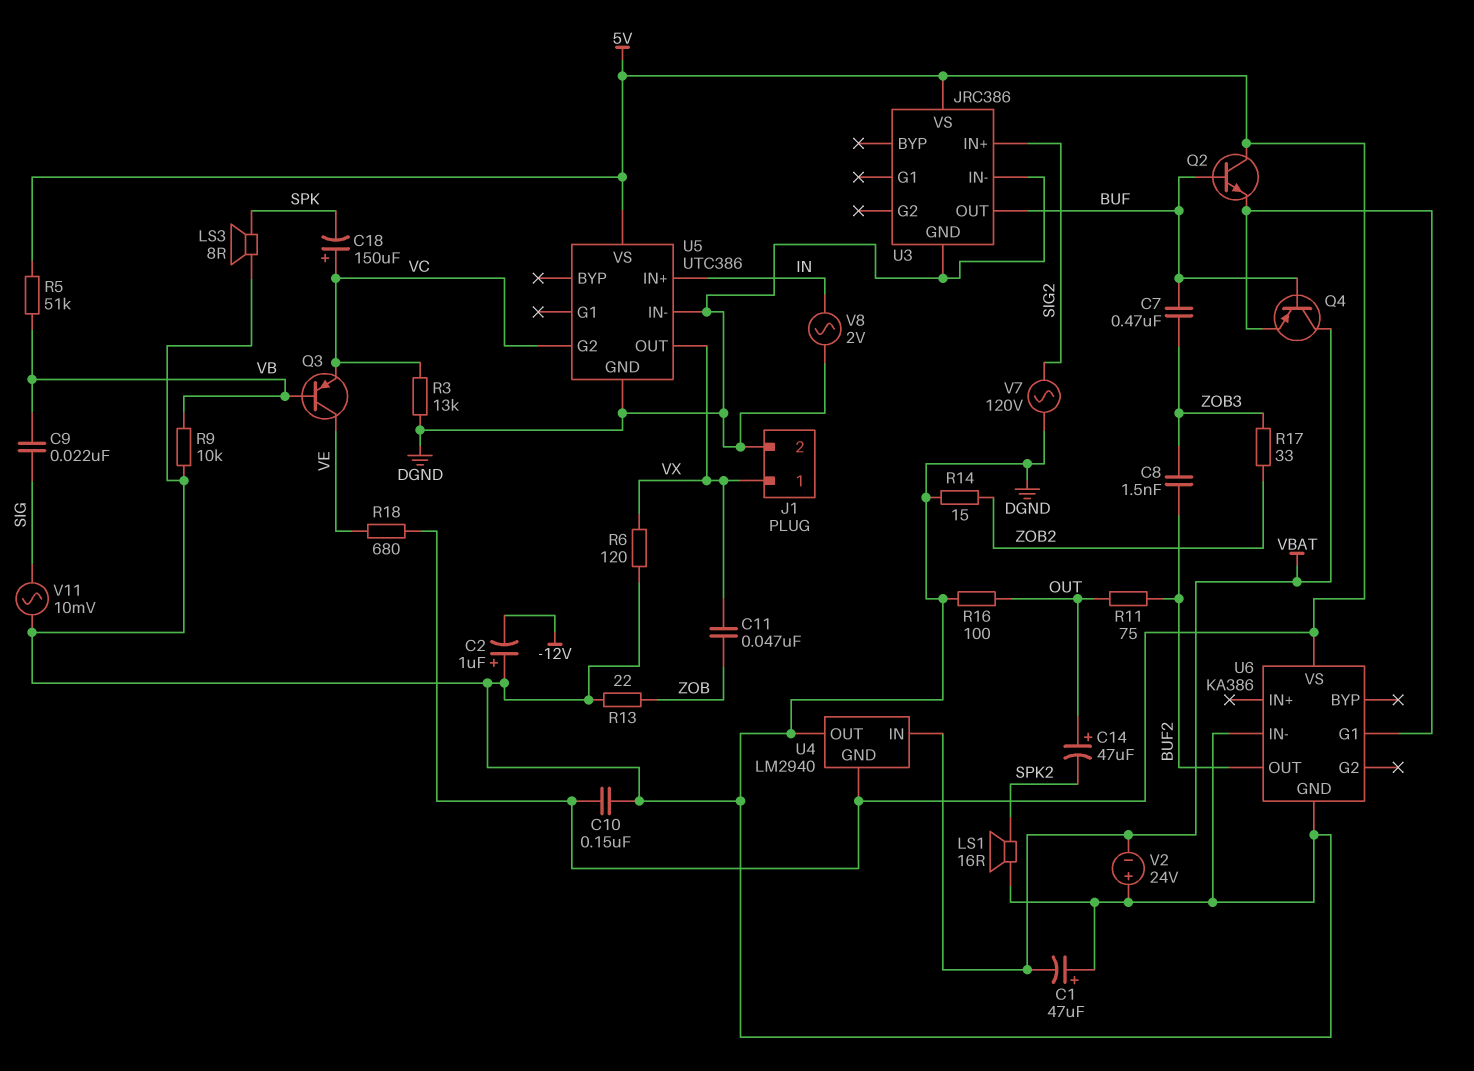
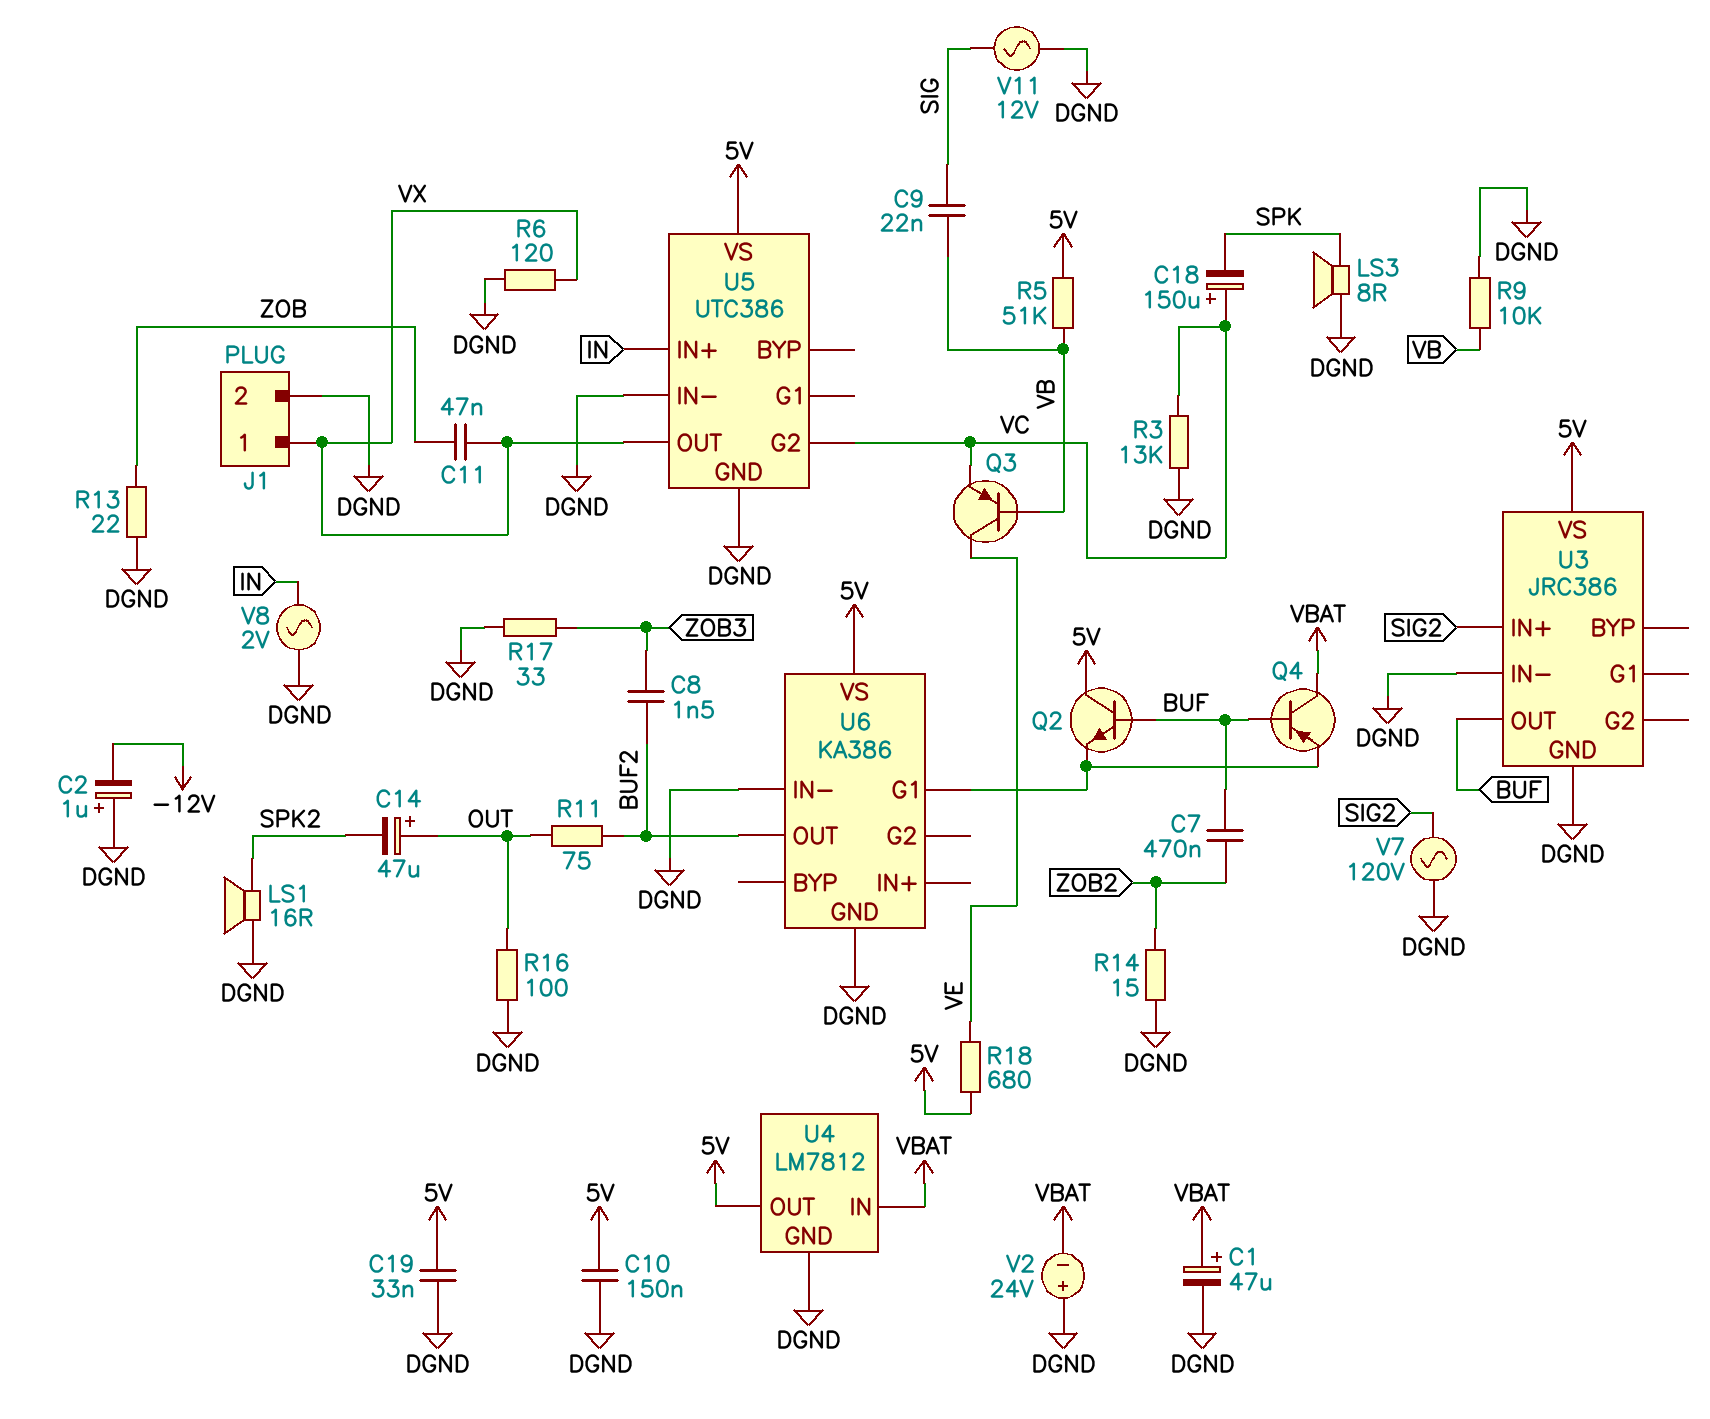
C1: 47uF (plus DGND, minus VBAT) -> 47uF (plus VBAT, minus DGND)
C7: 470nF (BUF, ZOB3) -> 470nF (BUF, ZOB2)
C19: none -> 33nF (5V, DGND)
R17: 33 (ZOB2, ZOB3) -> 33 (DGND, ZOB3)
U4: LM2940 -> LM7812
U4 pin GND: 5V -> DGND
U4 pin OUT: DGND -> 5V
V11: AC 10mV (DGND, SIG) -> AC 12V (DGND, SIG)

